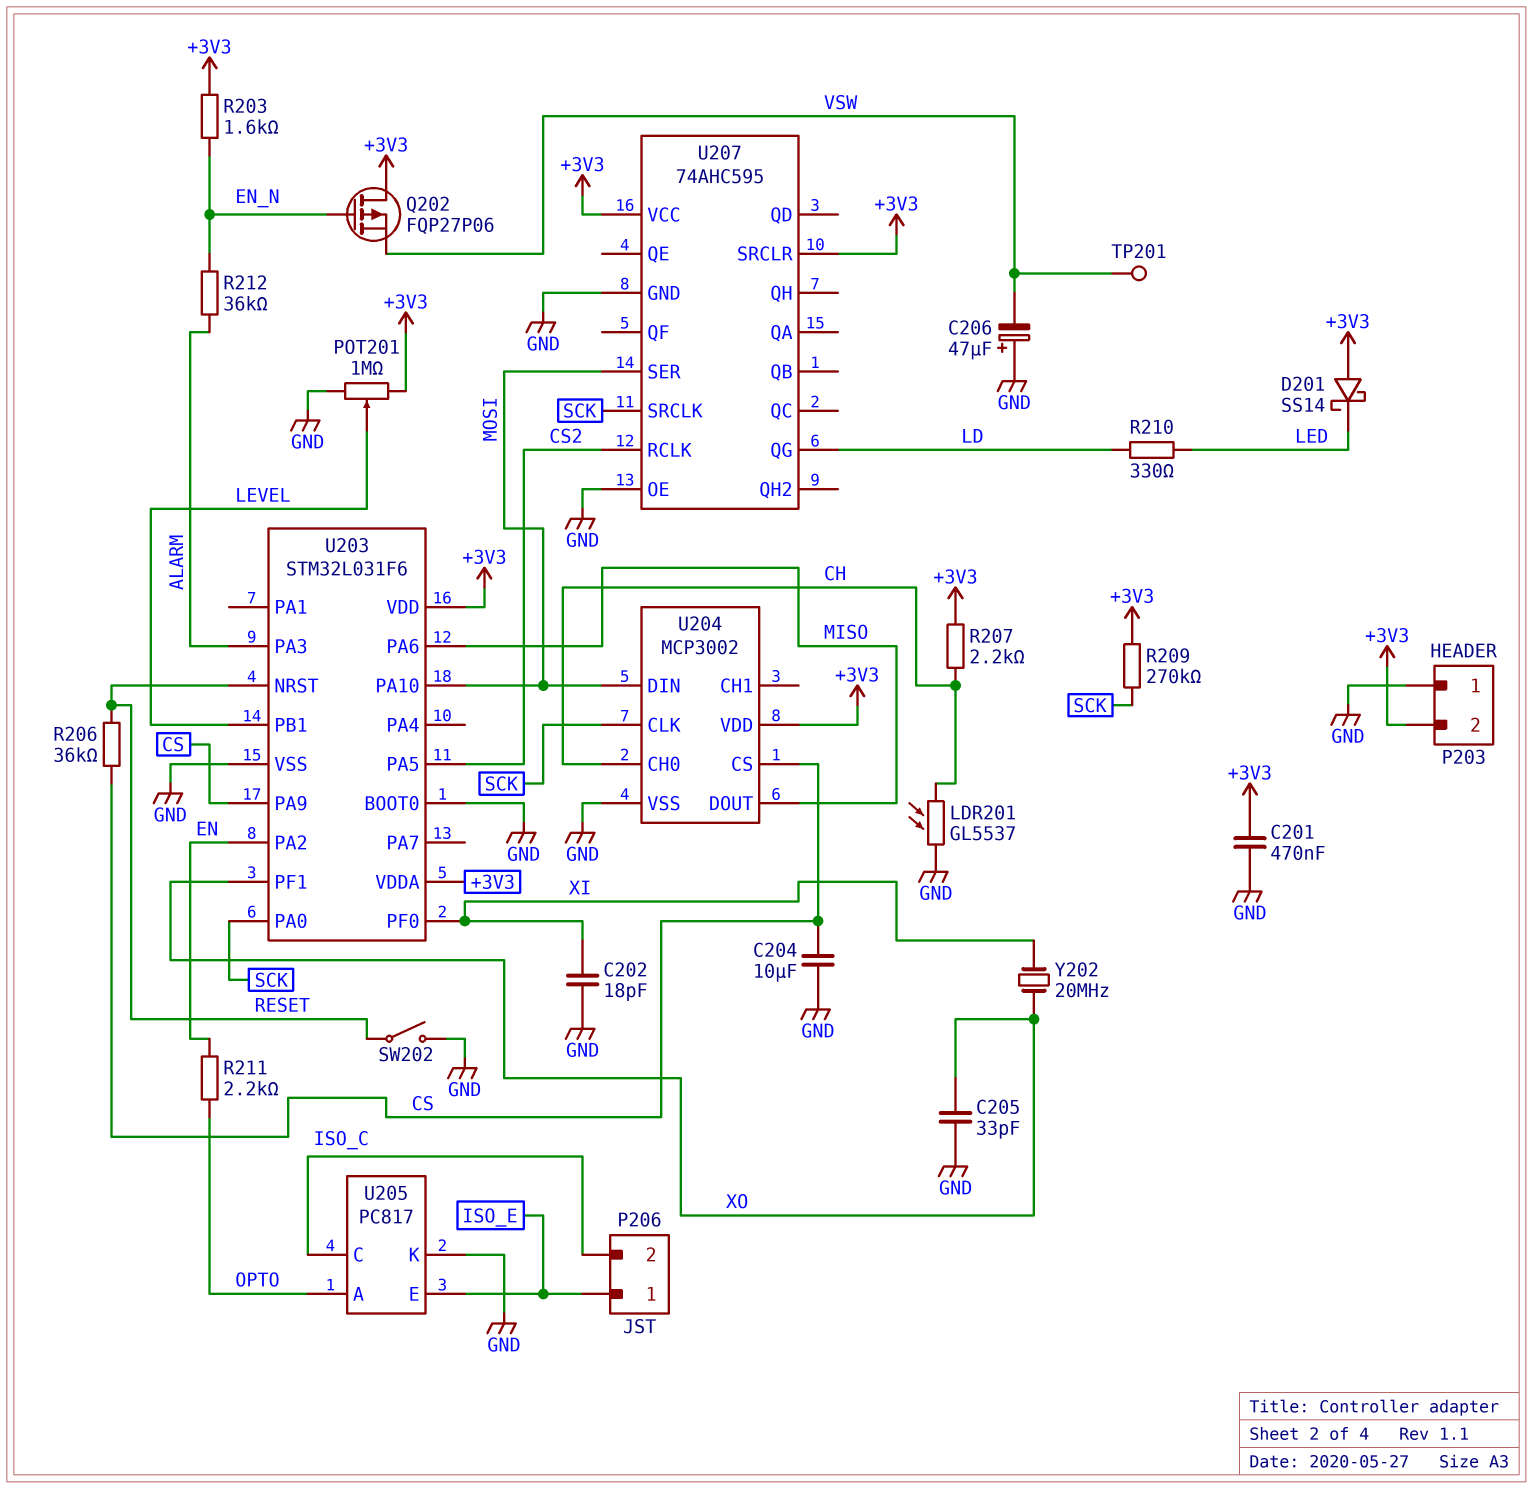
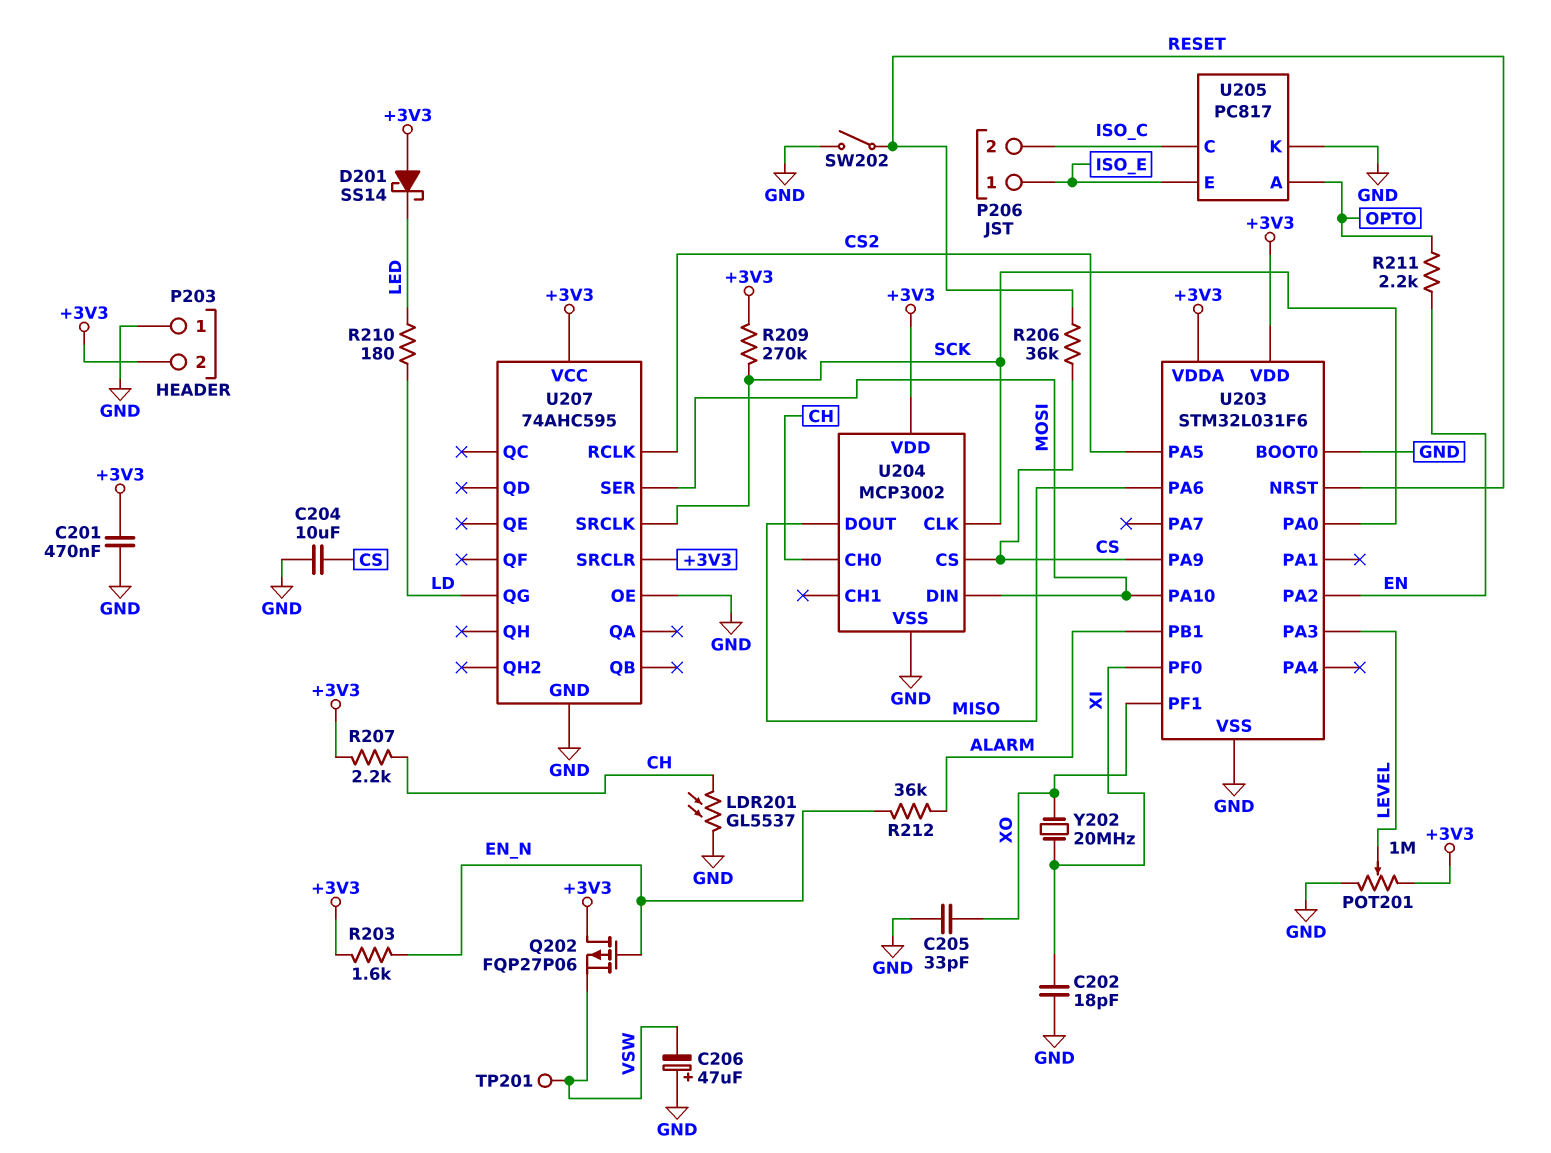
R210: 330 (LD, LED) -> 180 (LD, LED)
U203 pin PA3: ALARM -> LEVEL
U203 pin PB1: LEVEL -> ALARM

